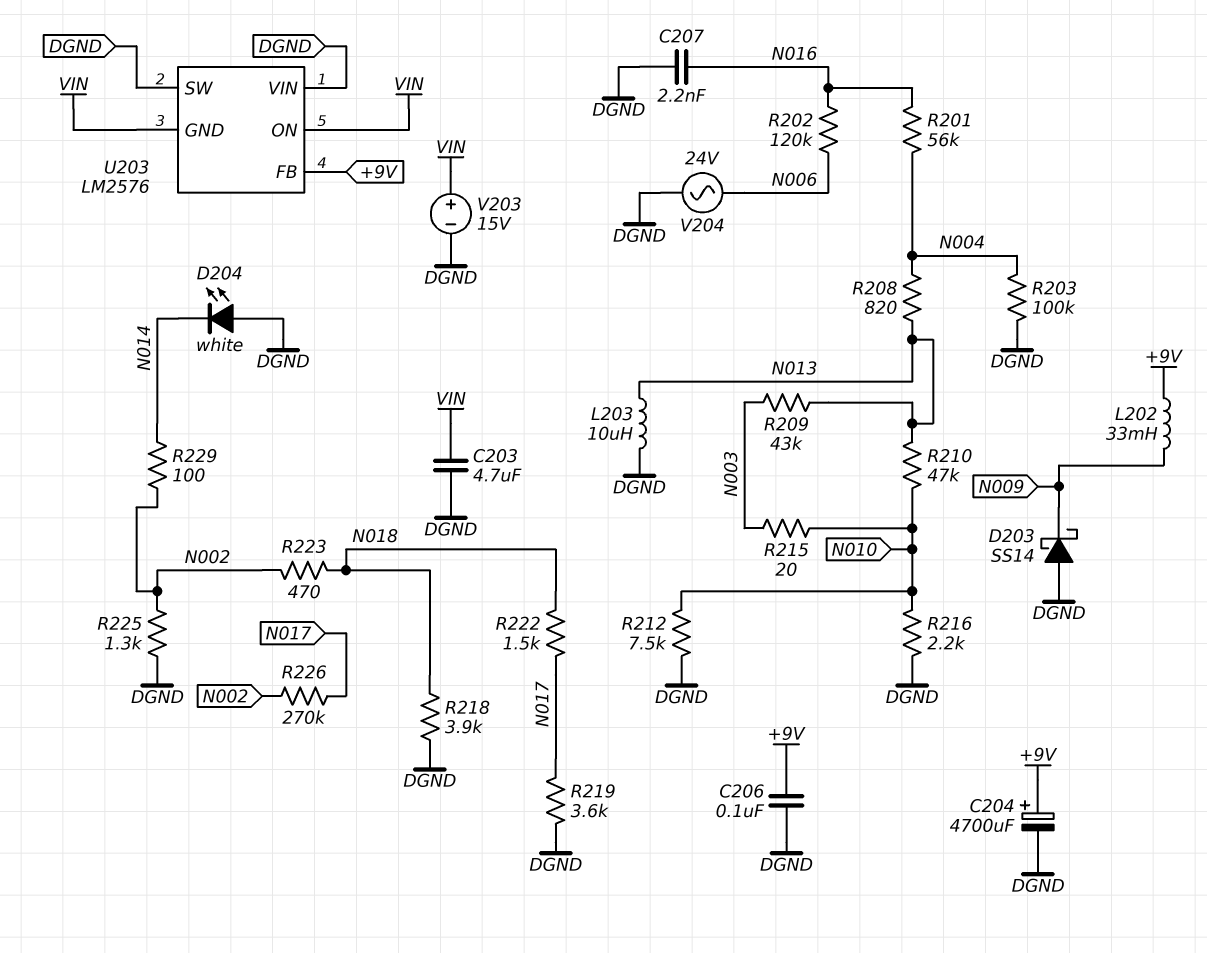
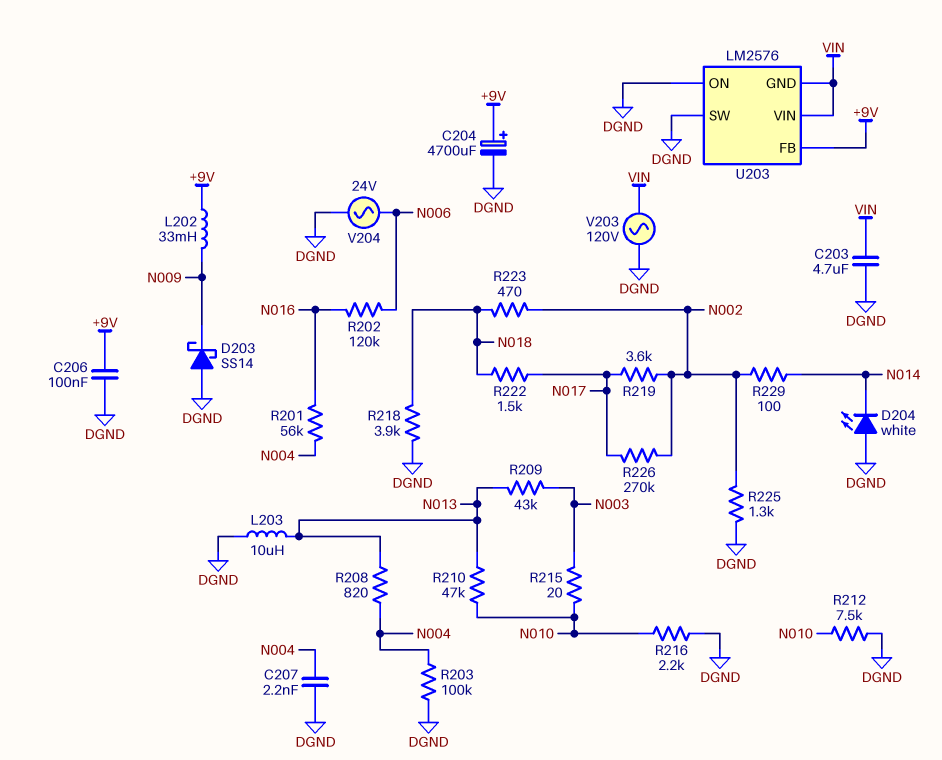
C207: 2.2nF (DGND, N016) -> 2.2nF (DGND, N004)
R219: 3.6k (DGND, N017) -> 3.6k (N002, N017)
U203 pin ON: VIN -> DGND
U203 pin VIN: DGND -> VIN
V203: 15V (plus VIN, minus DGND) -> AC 120V (DGND, VIN)

